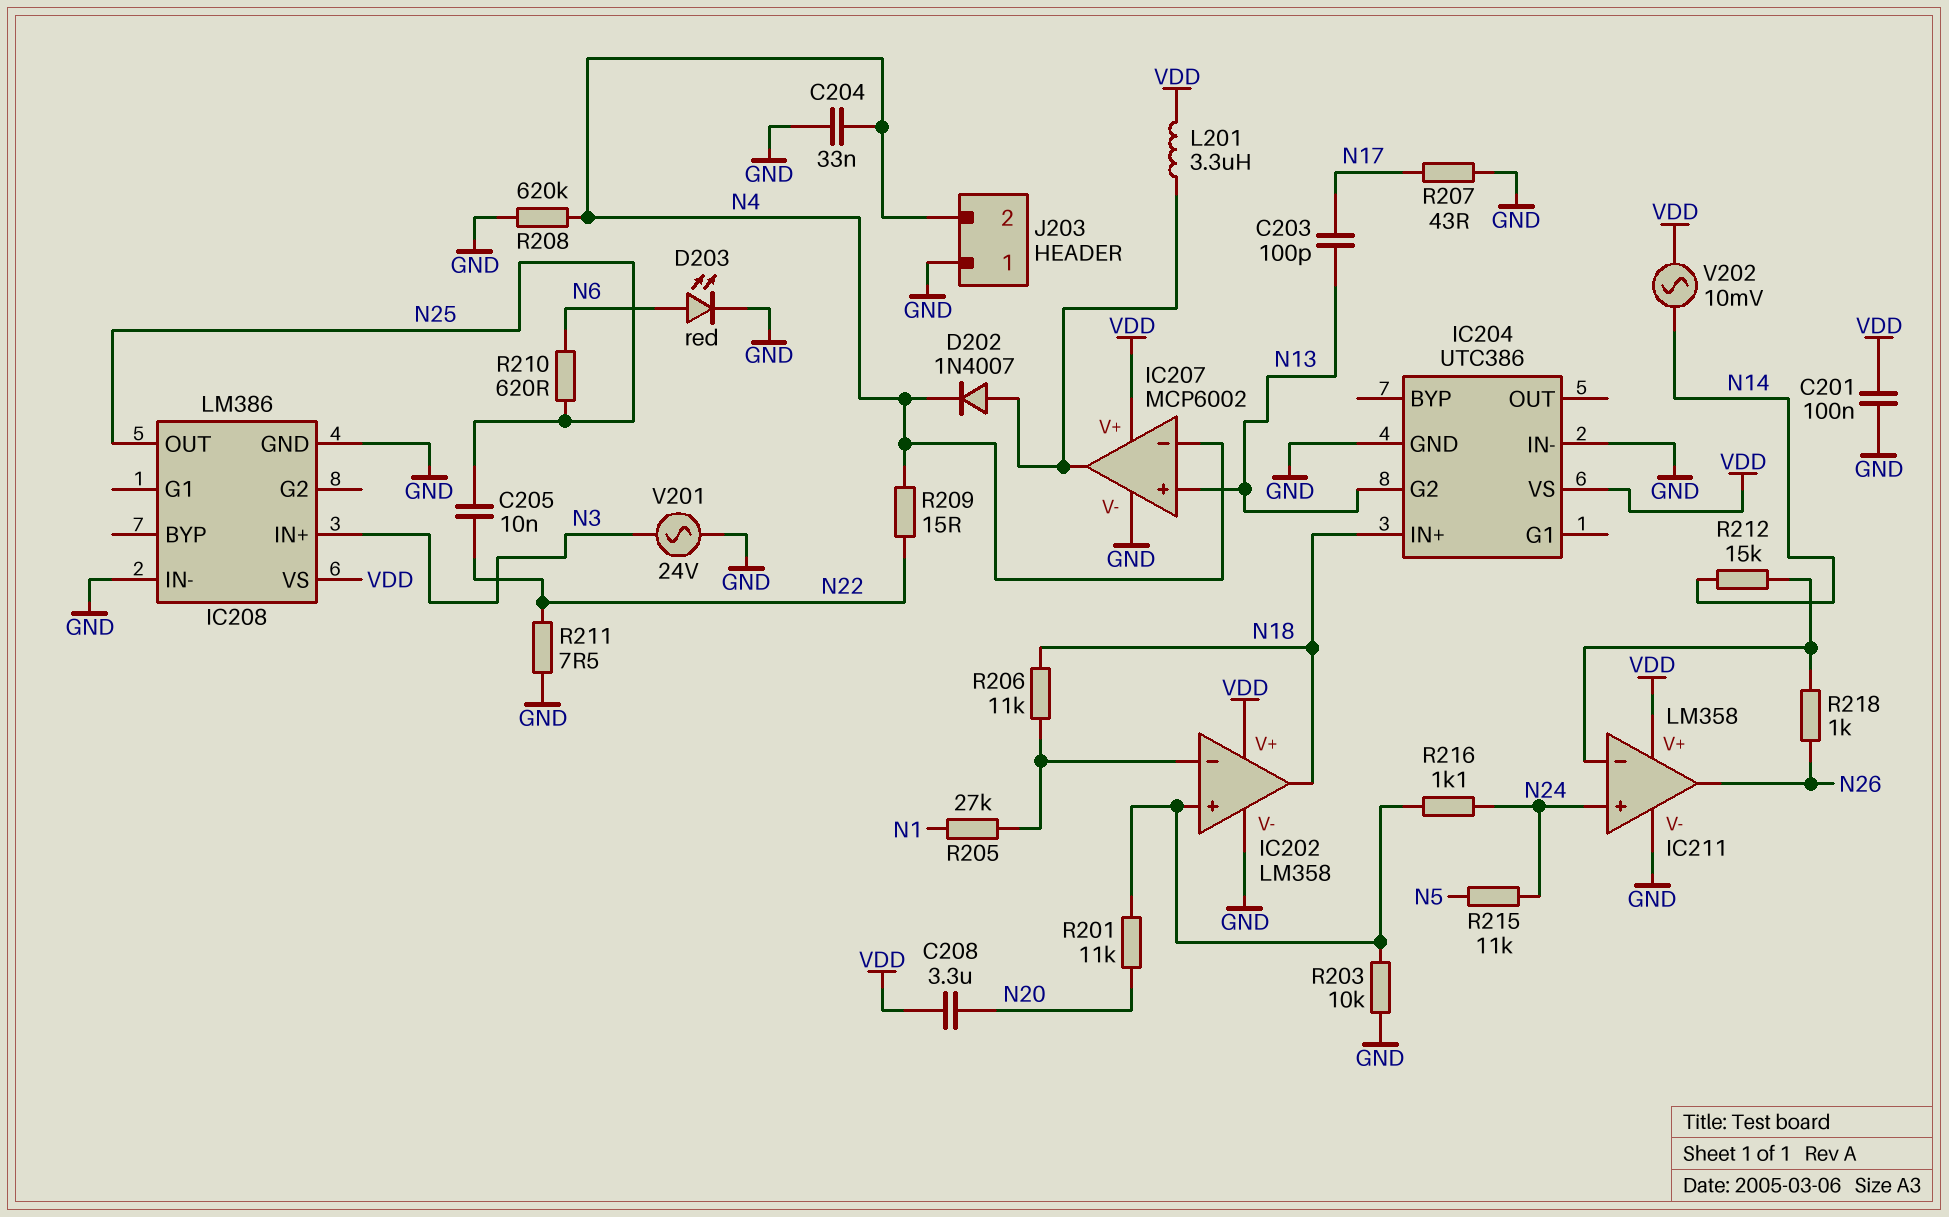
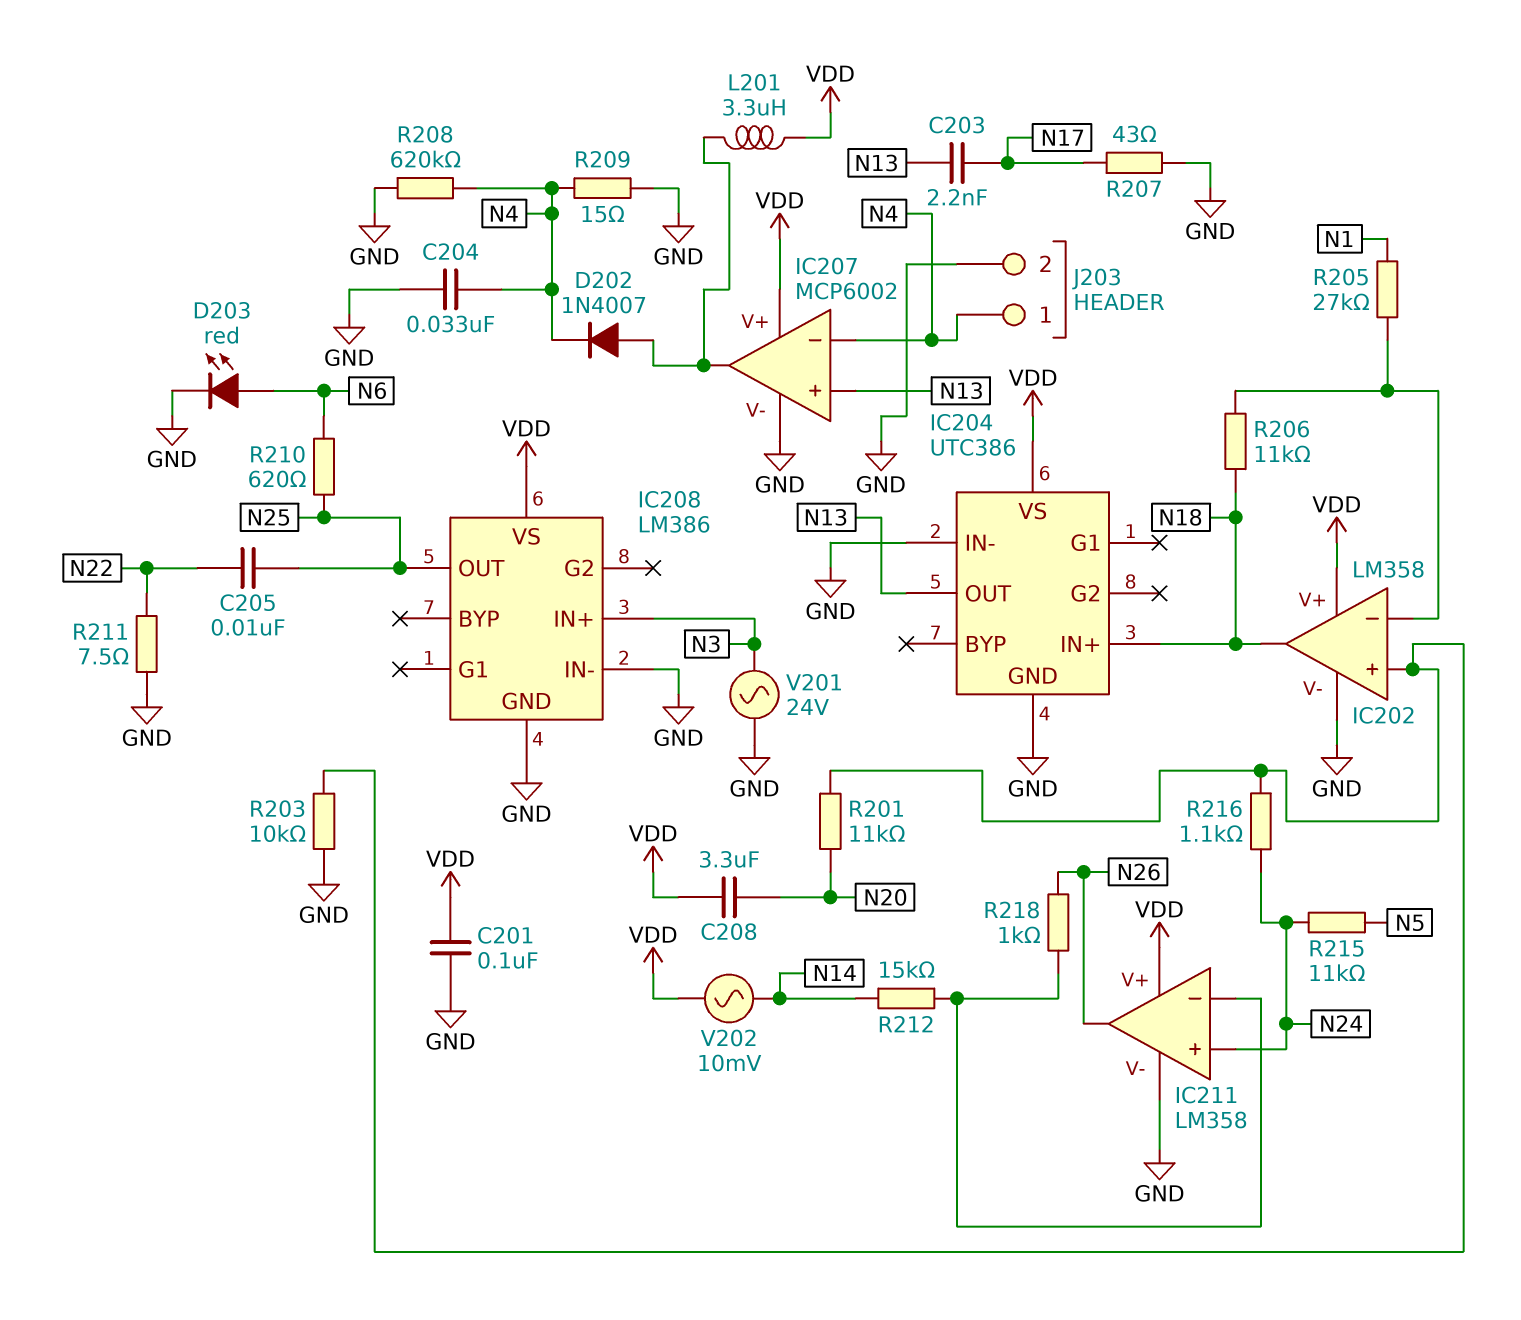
C203: 100pF (N13, N17) -> 2.2nF (N13, N17)
IC204 pin G2: N13 -> none
IC204 pin OUT: none -> N13
J203 pin 1: GND -> N4
J203 pin 2: N4 -> GND
R209: 15 (N4, N22) -> 15 (GND, N4)

